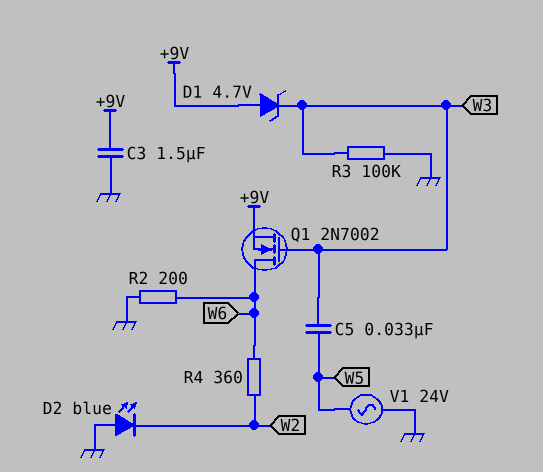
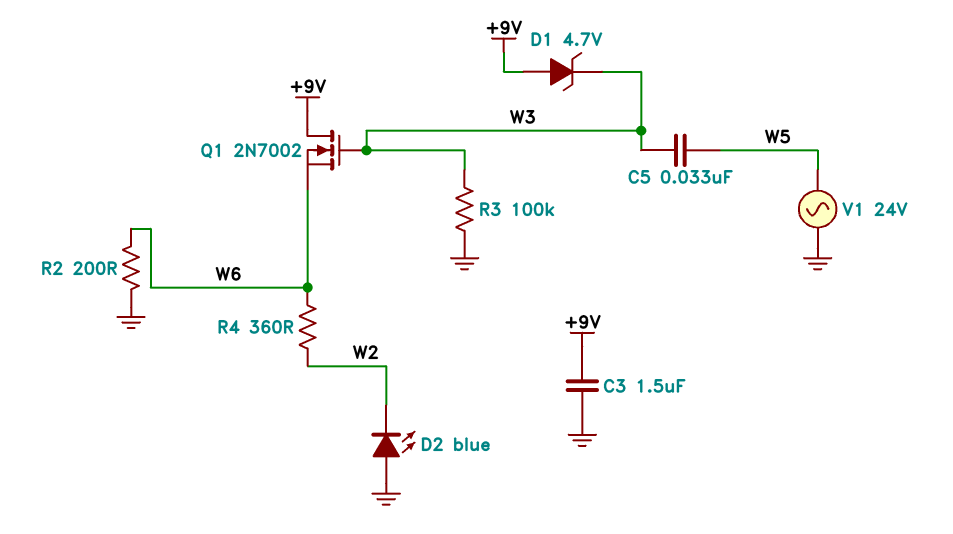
Q1: NMOS 2N7002 (G W3, D W6, S +9V) -> NMOS 2N7002 (G W3, D +9V, S W6)

